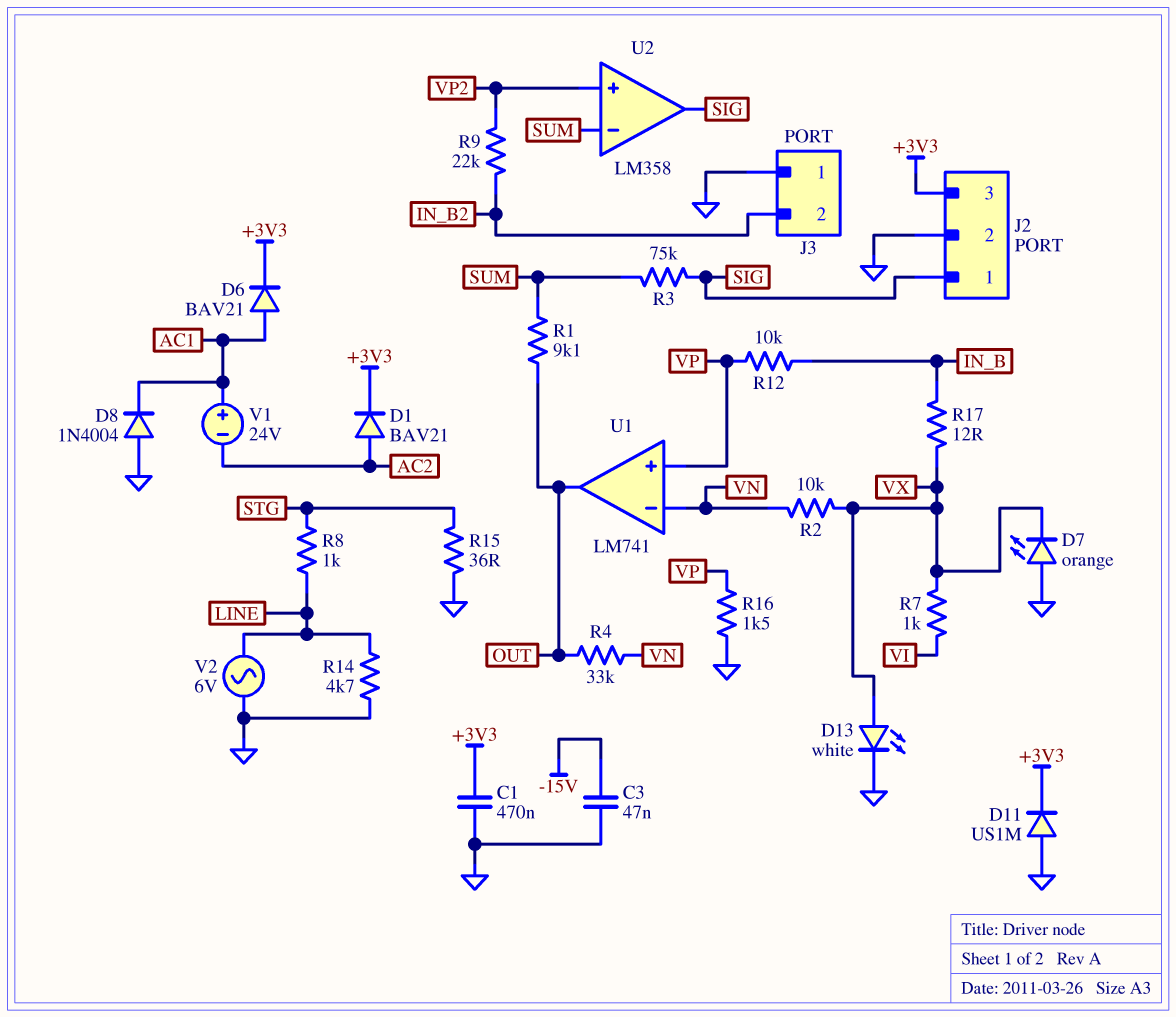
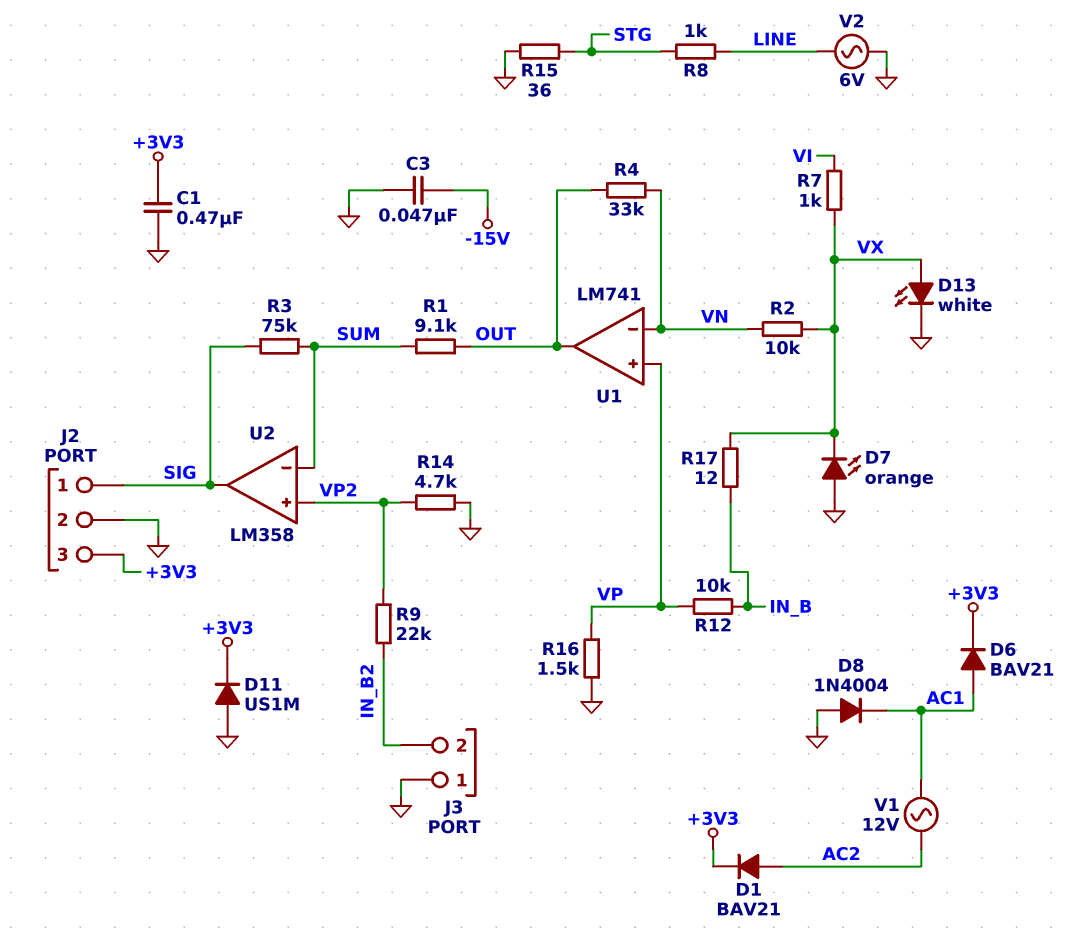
R14: 4.7k (GND, LINE) -> 4.7k (GND, VP2)
V1: 24V (plus AC1, minus AC2) -> AC 12V (AC1, AC2)

